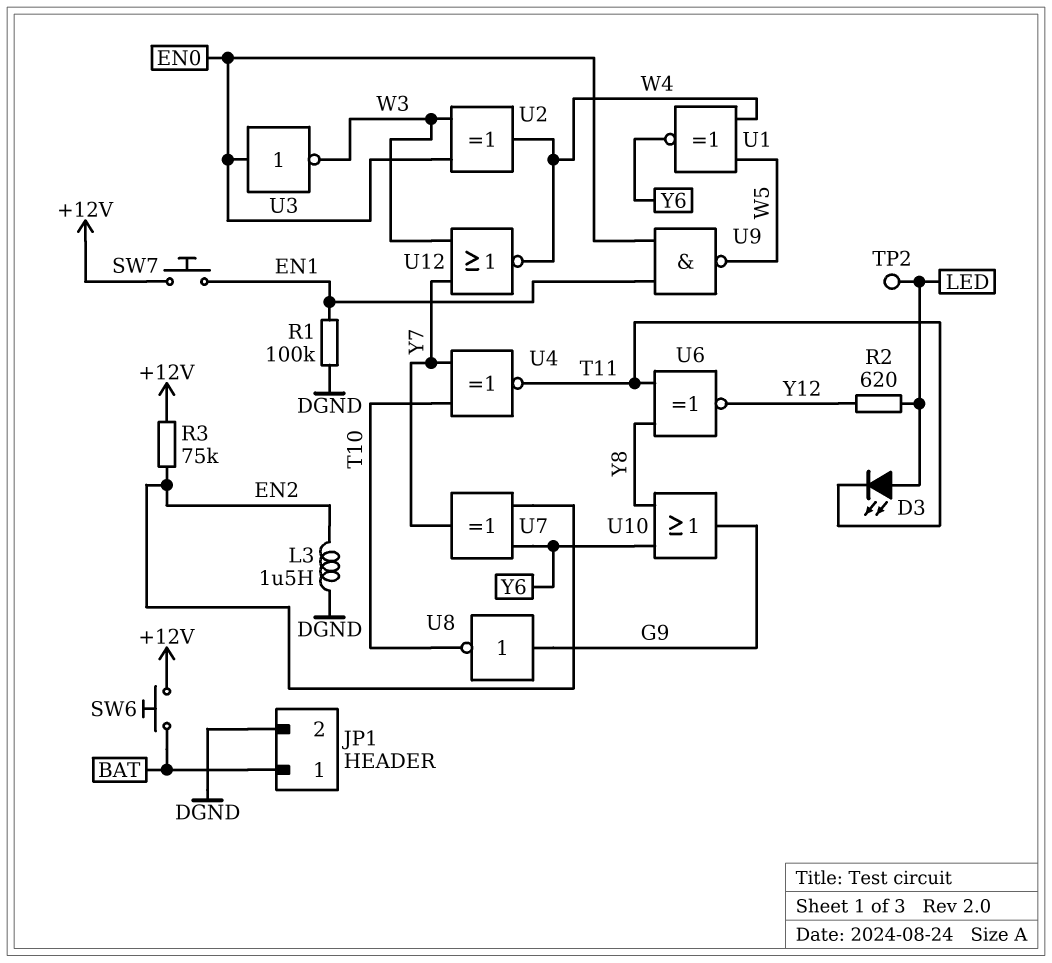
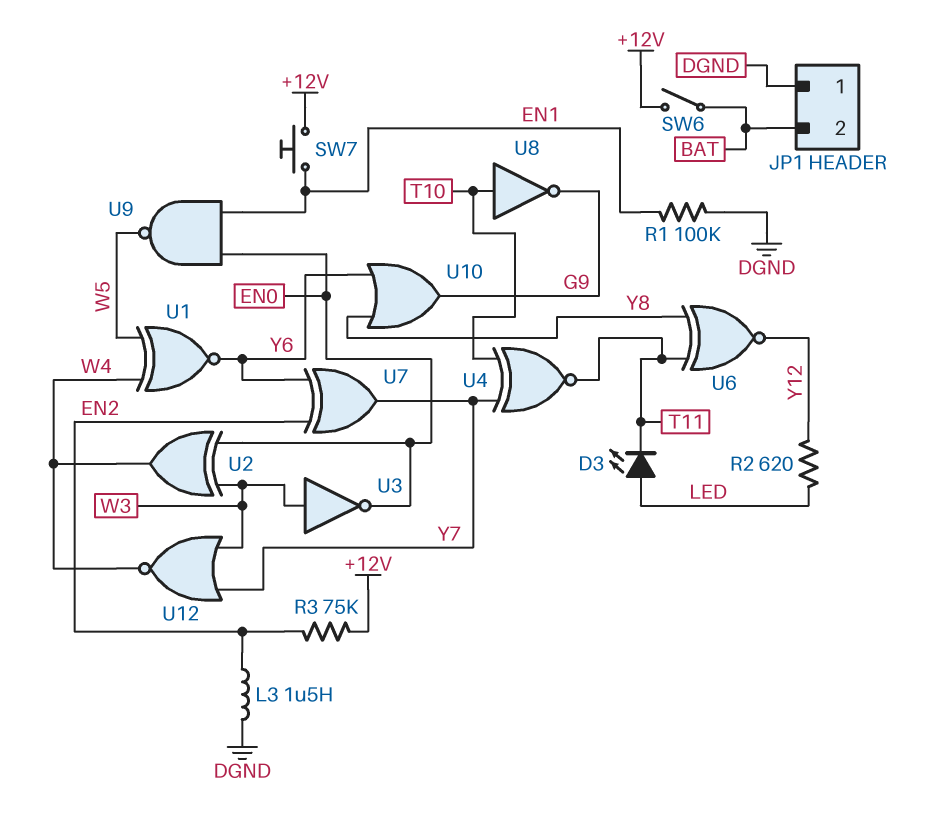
JP1 pin 1: BAT -> DGND
JP1 pin 2: DGND -> BAT
SW6: button (+12V, BAT) -> switch (+12V, BAT)
TP2: test point (LED) -> none
U3: NOT (in EN0, out W3) -> NOT (in W3, out EN0)
U8: NOT (in G9, out T10) -> NOT (in T10, out G9)

